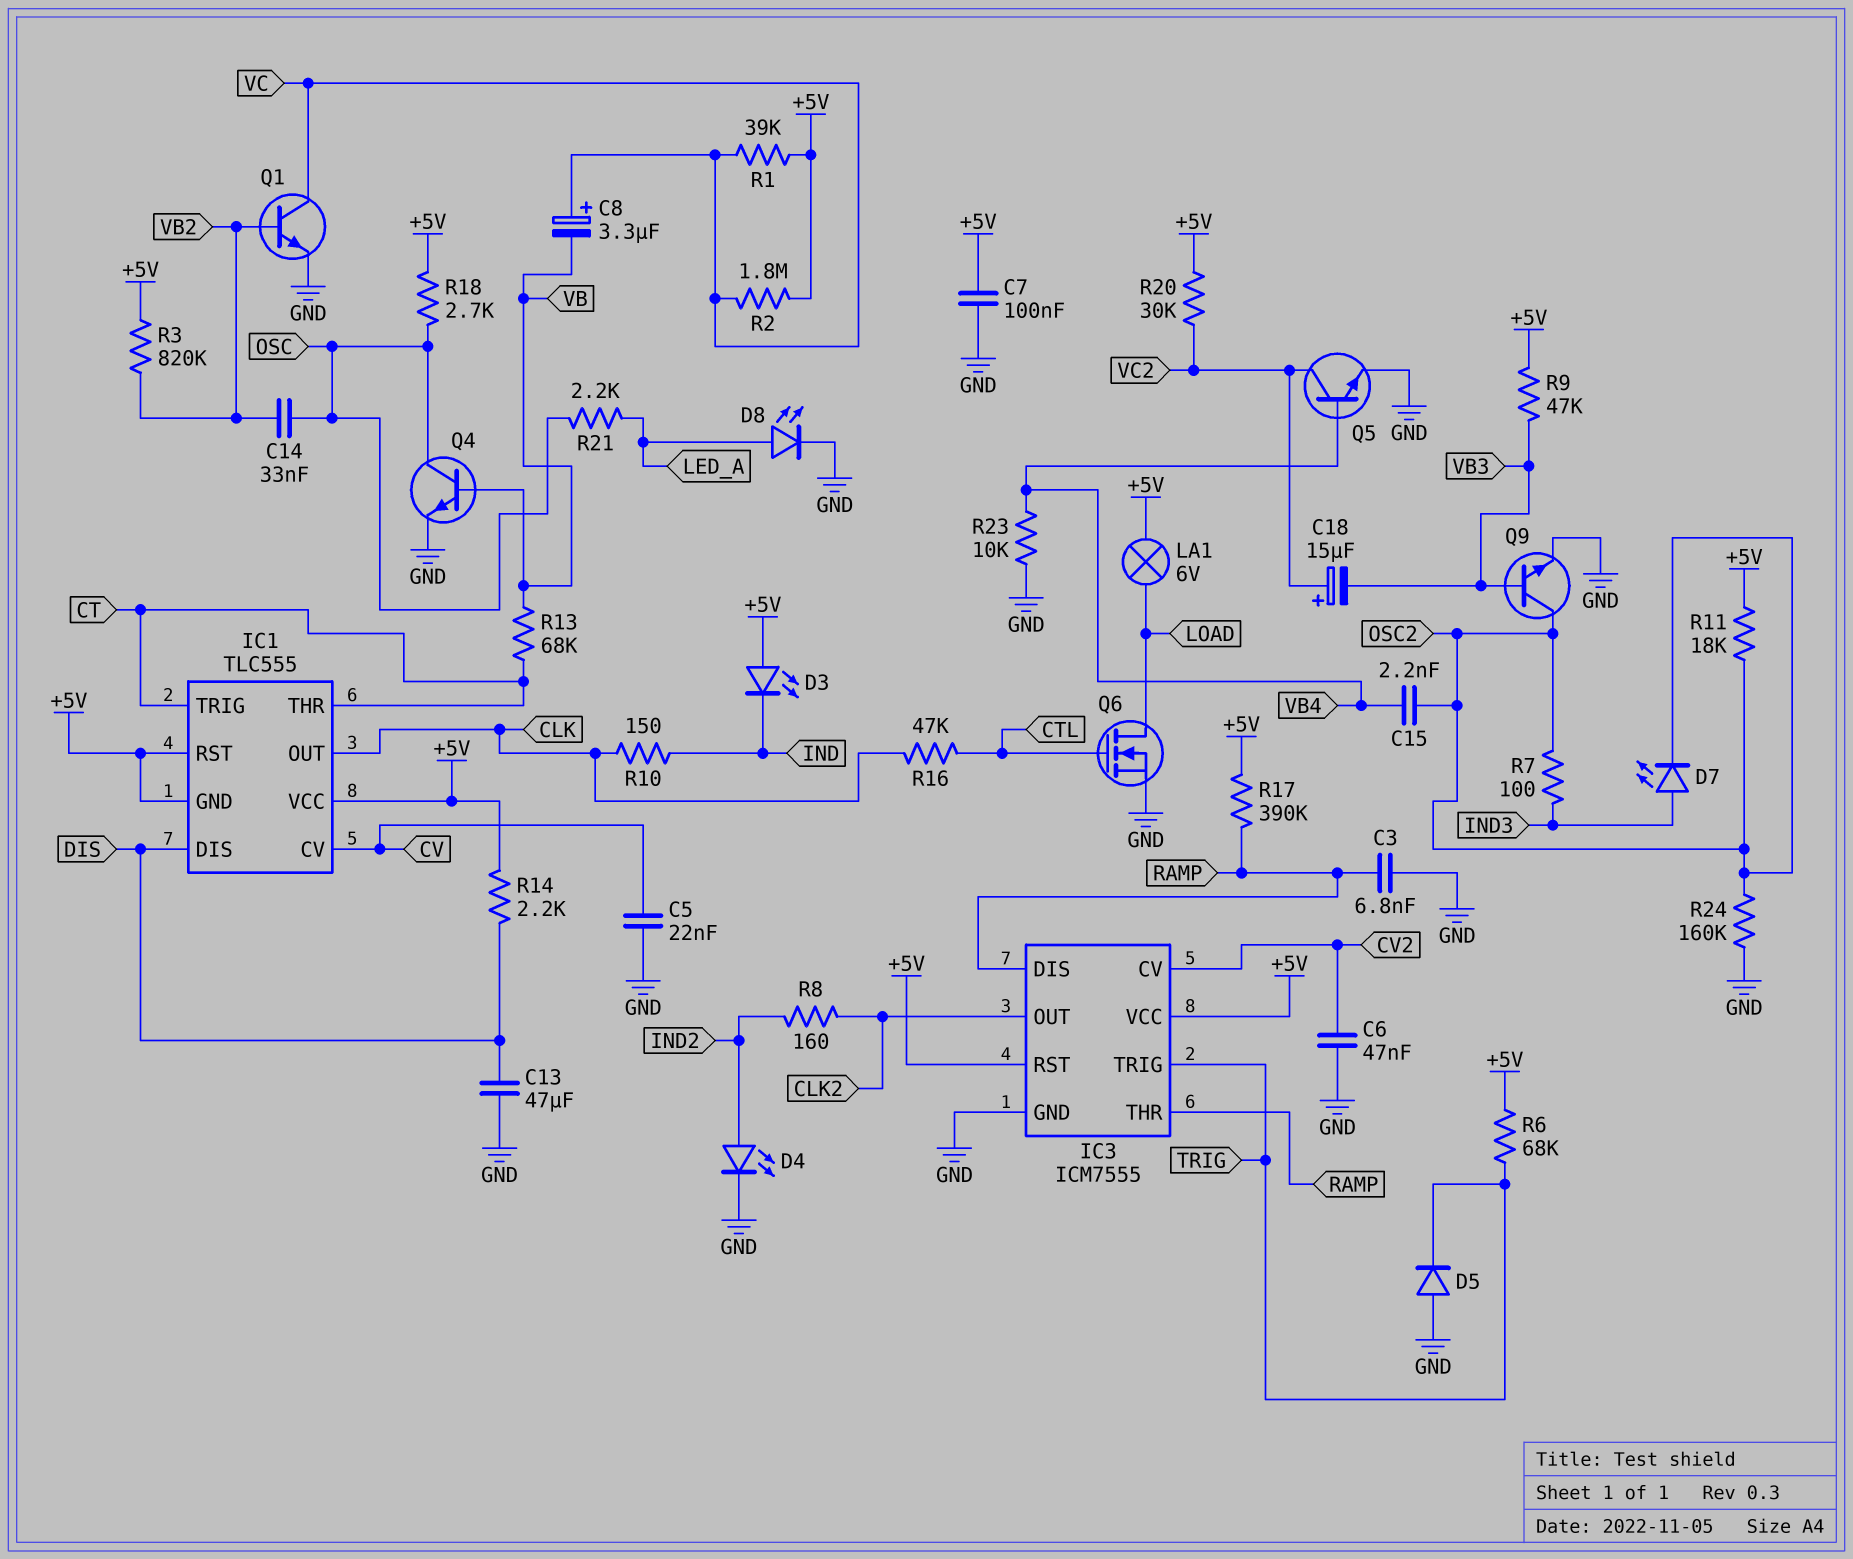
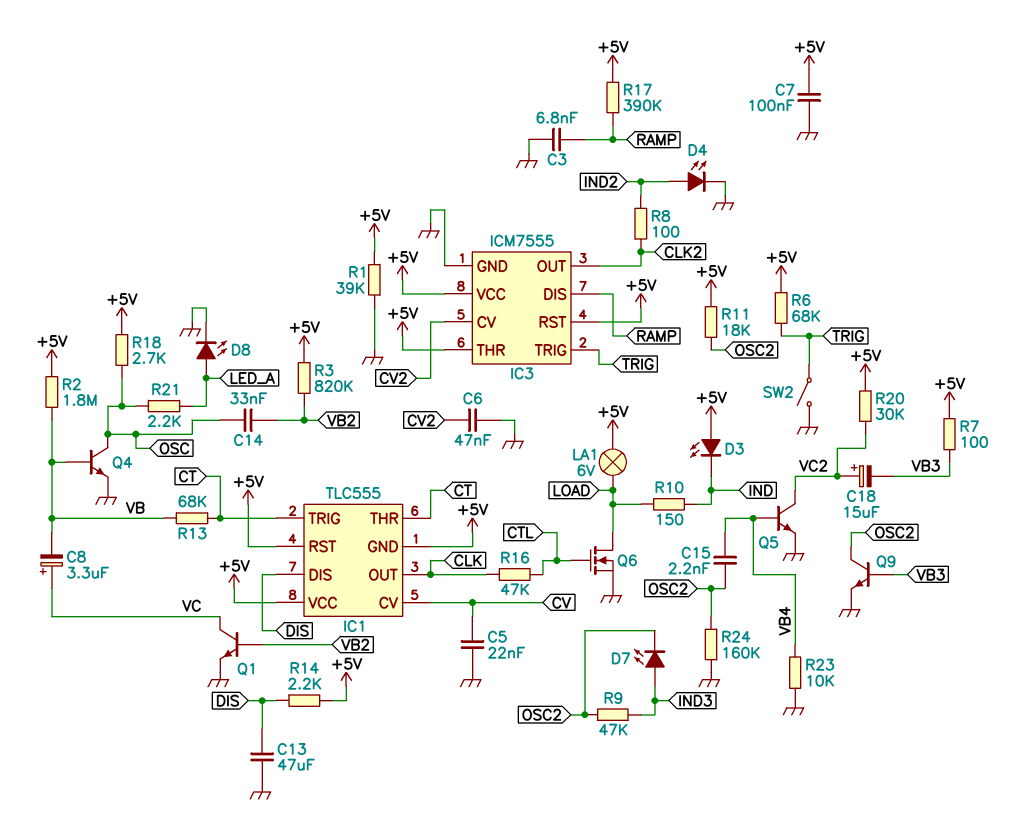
D5: diode (A GND, K TRIG) -> none
IC3 pin THR: RAMP -> +5V
R1: 39k (+5V, VC) -> 39k (+5V, GND)
R2: 1.8M (+5V, VC) -> 1.8M (+5V, VB)
R7: 100 (IND3, OSC2) -> 100 (+5V, VB3)
R8: 160 (CLK2, IND2) -> 100 (CLK2, IND2)
R9: 47k (+5V, VB3) -> 47k (IND3, OSC2)
R10: 150 (CLK, IND) -> 150 (IND, LOAD)
SW2: none -> switch (GND, TRIG)

